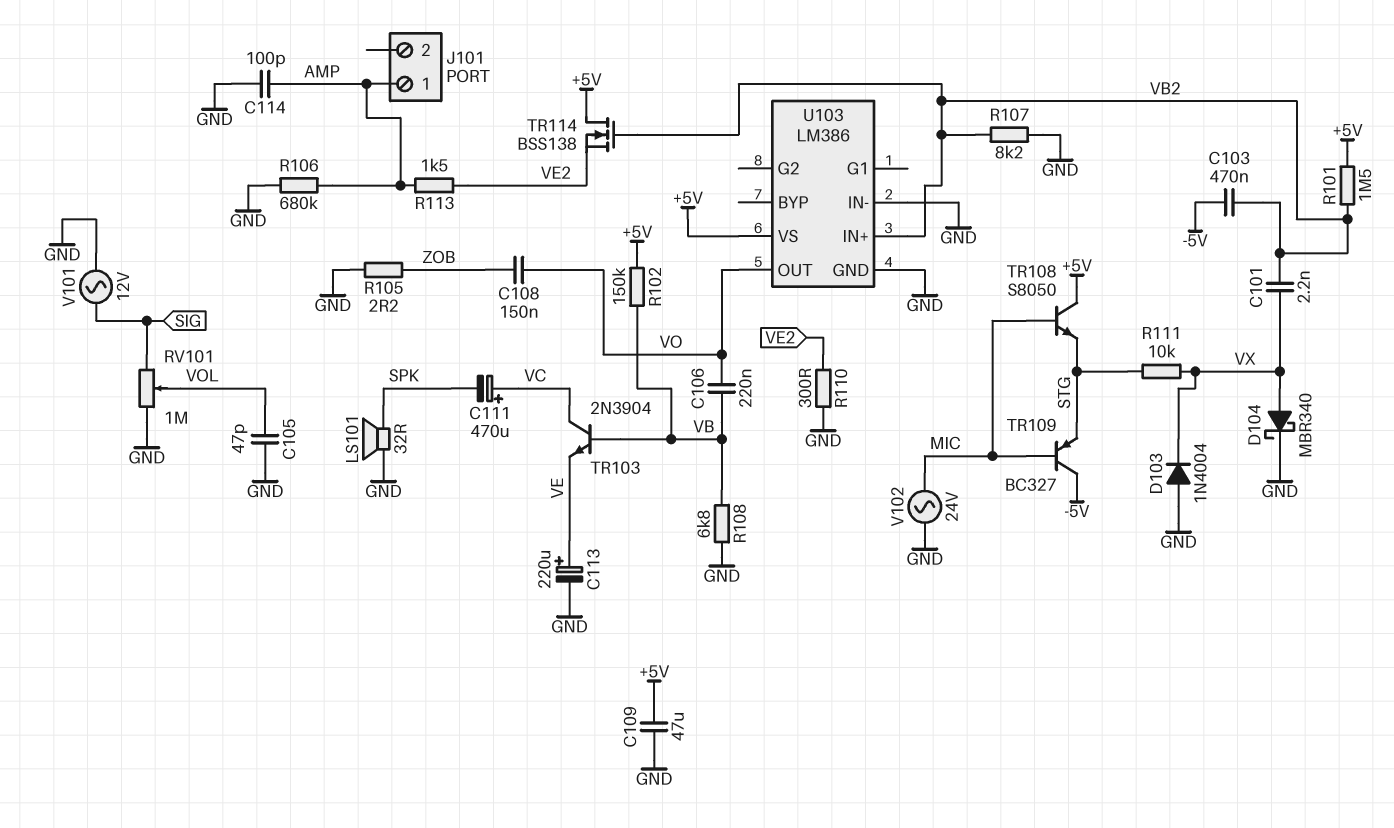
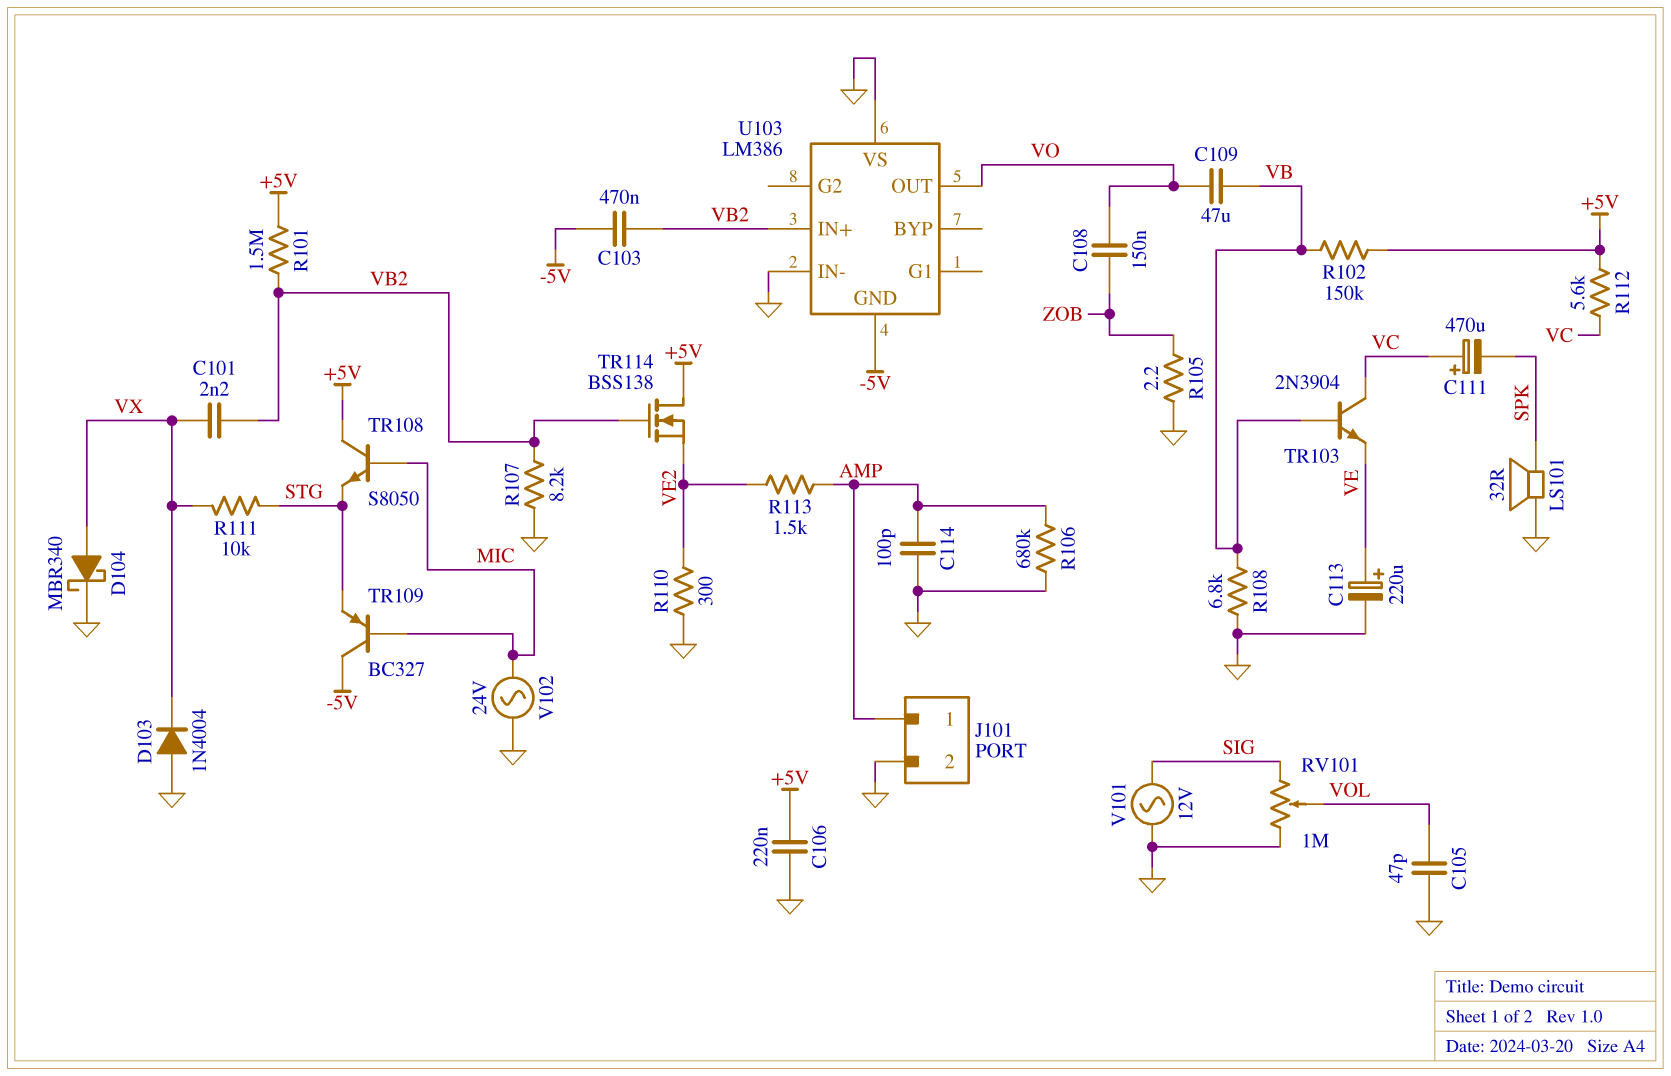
C106: 220nF (VB, VO) -> 220nF (+5V, GND)
C109: 47uF (+5V, GND) -> 47uF (VB, VO)
J101 pin 2: none -> GND
R112: none -> 5.6k (+5V, VC)
U103 pin GND: GND -> -5V
U103 pin VS: +5V -> GND

